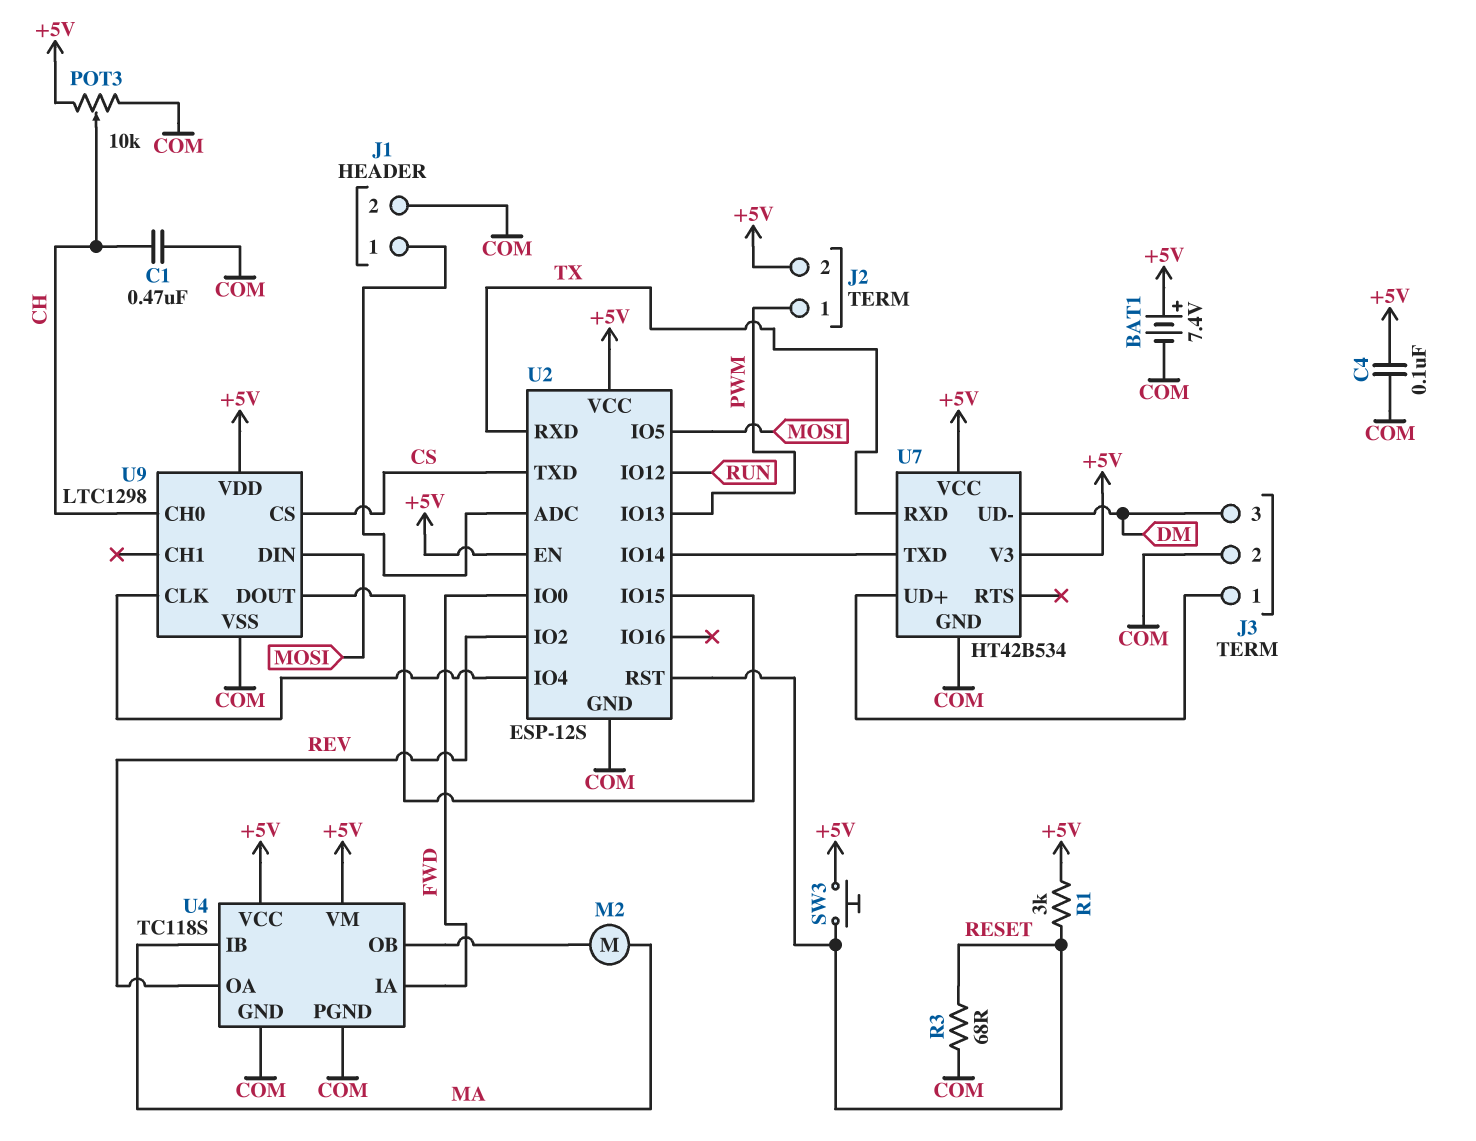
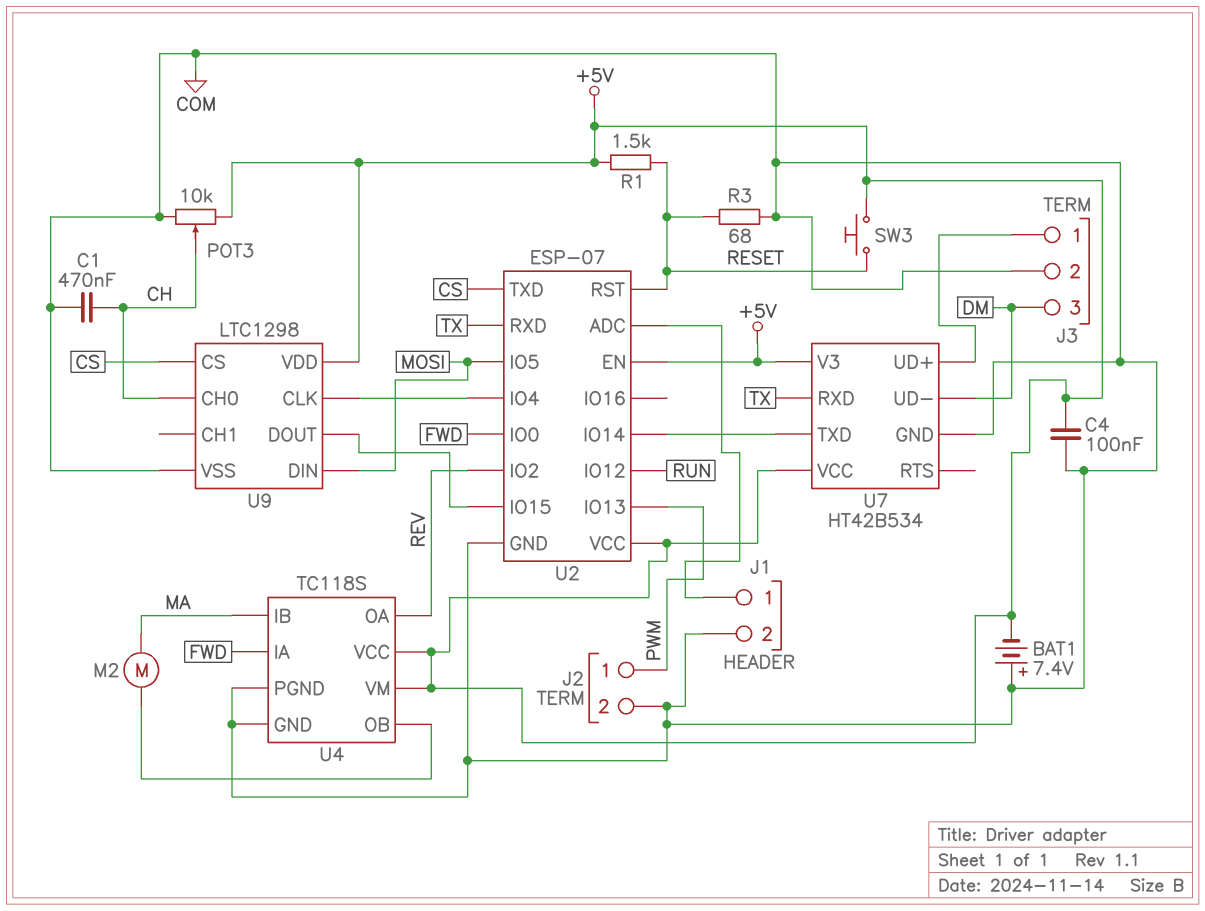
BAT1: 7.4V (plus +5V, minus COM) -> 7.4V (plus COM, minus +5V)
J2 pin 2: +5V -> COM
R1: 3k (+5V, RESET) -> 1.5k (+5V, RESET)
U2: ESP-12S -> ESP-07

